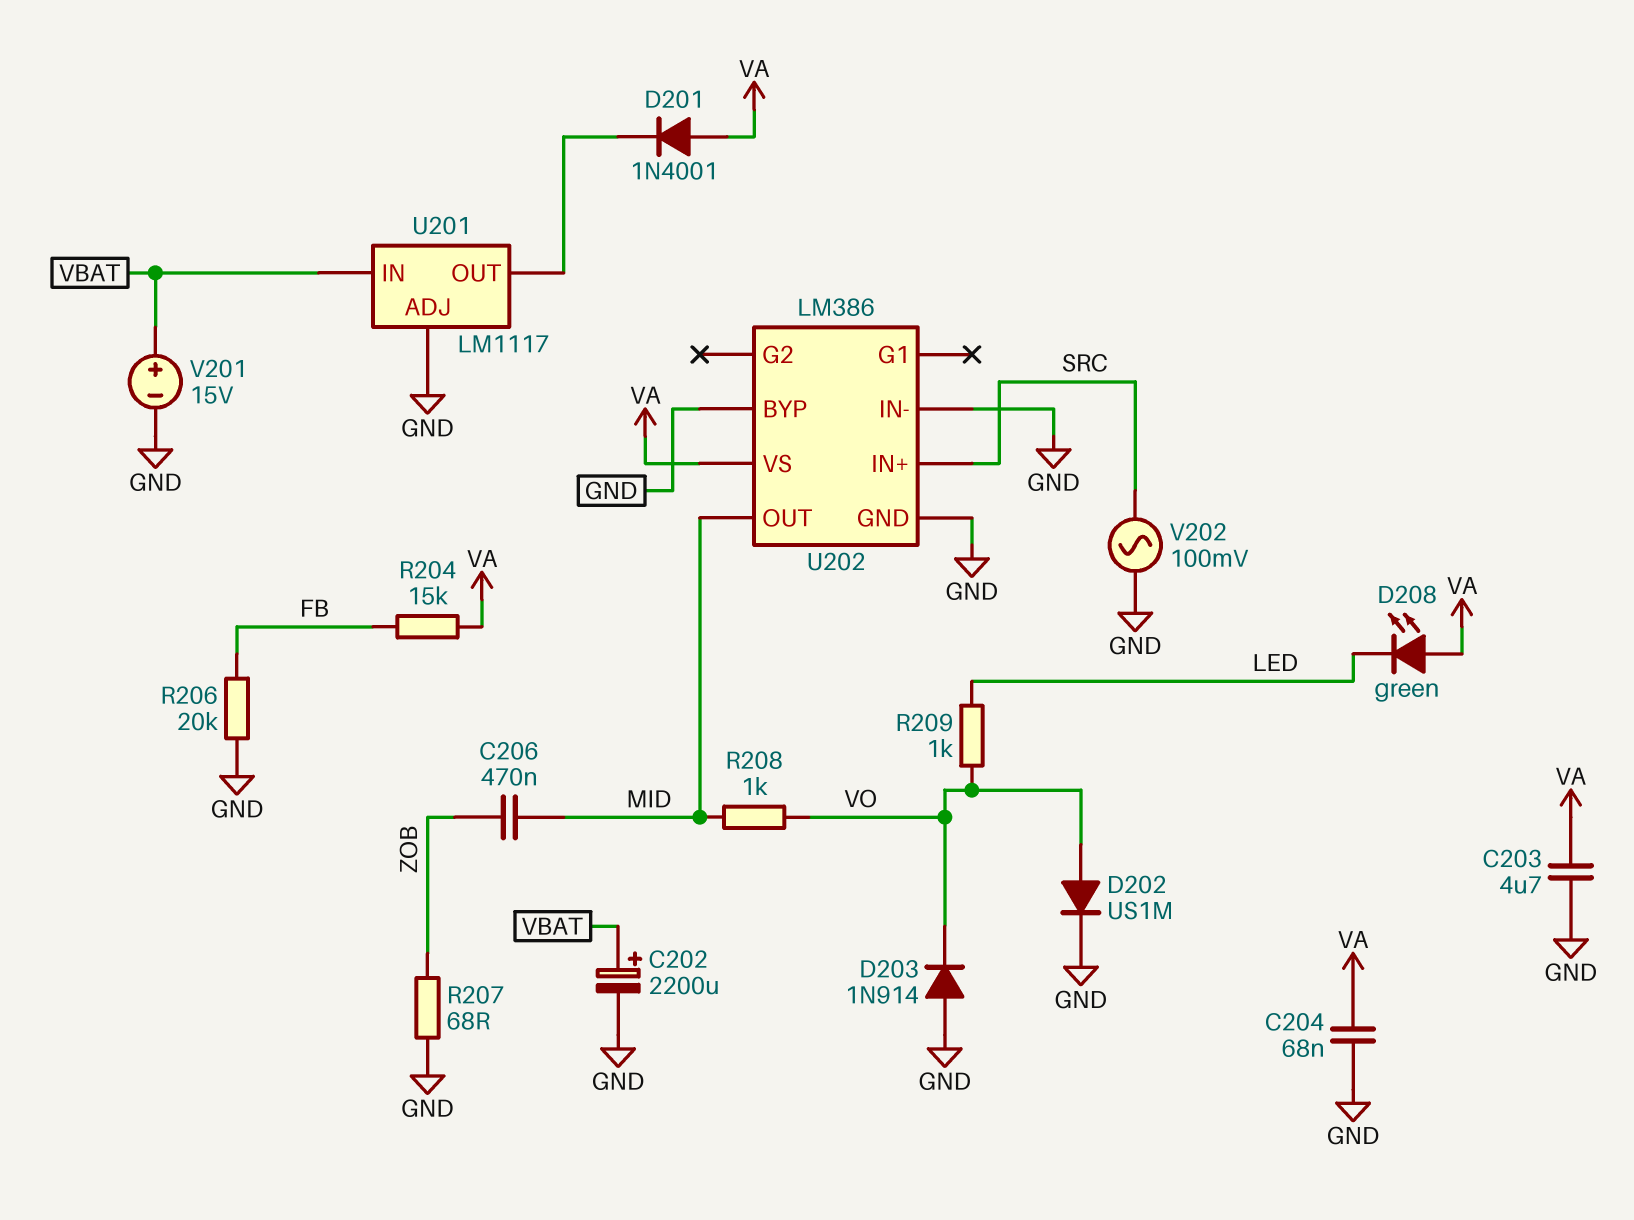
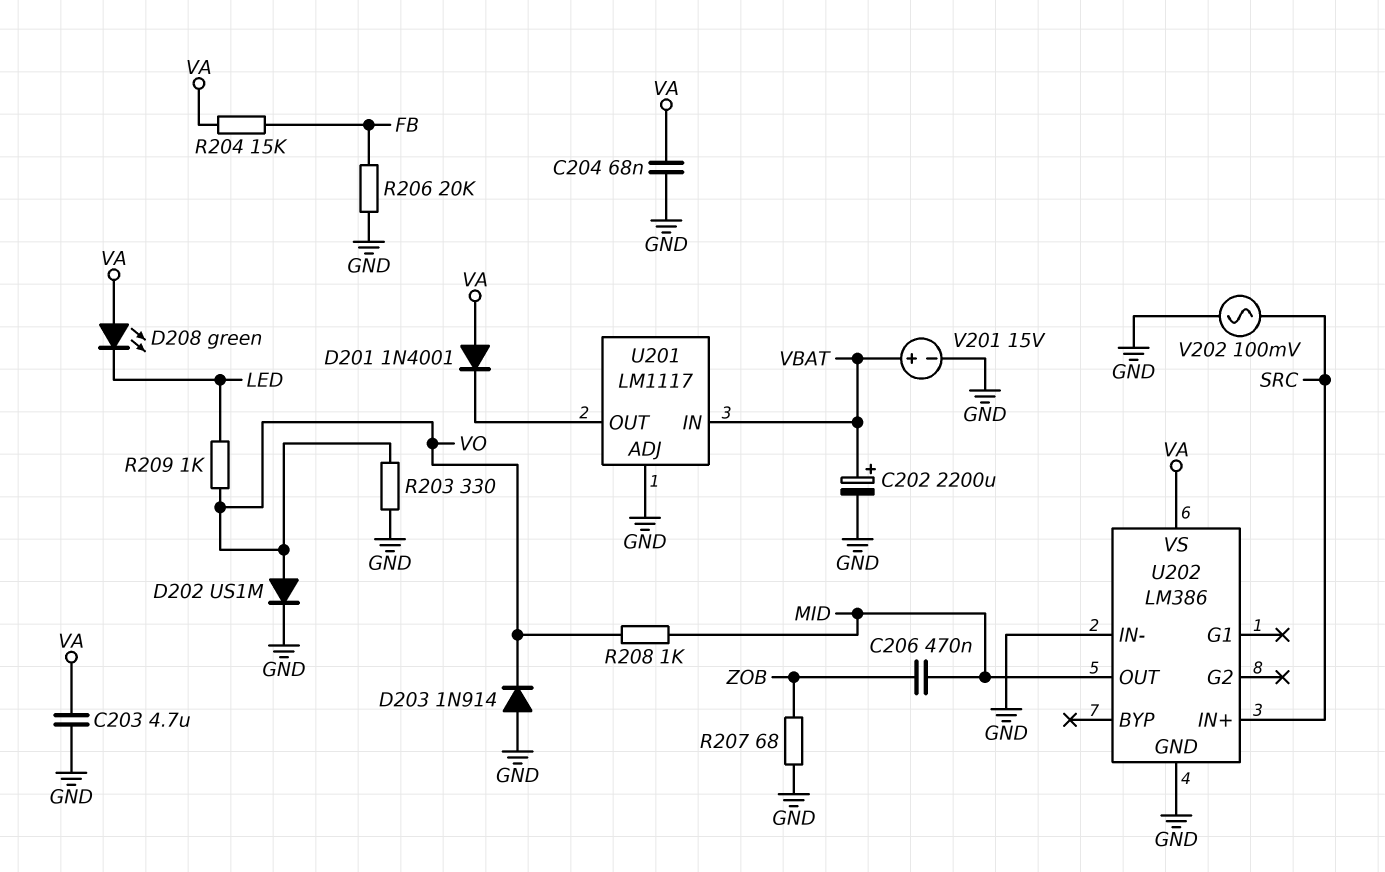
R203: none -> 330 (GND, VO)
U202 pin BYP: GND -> none

